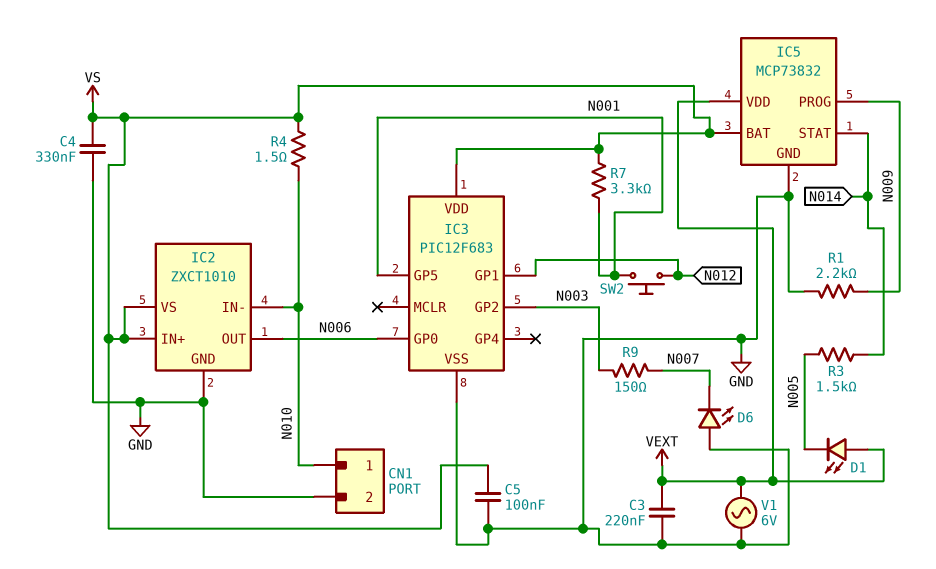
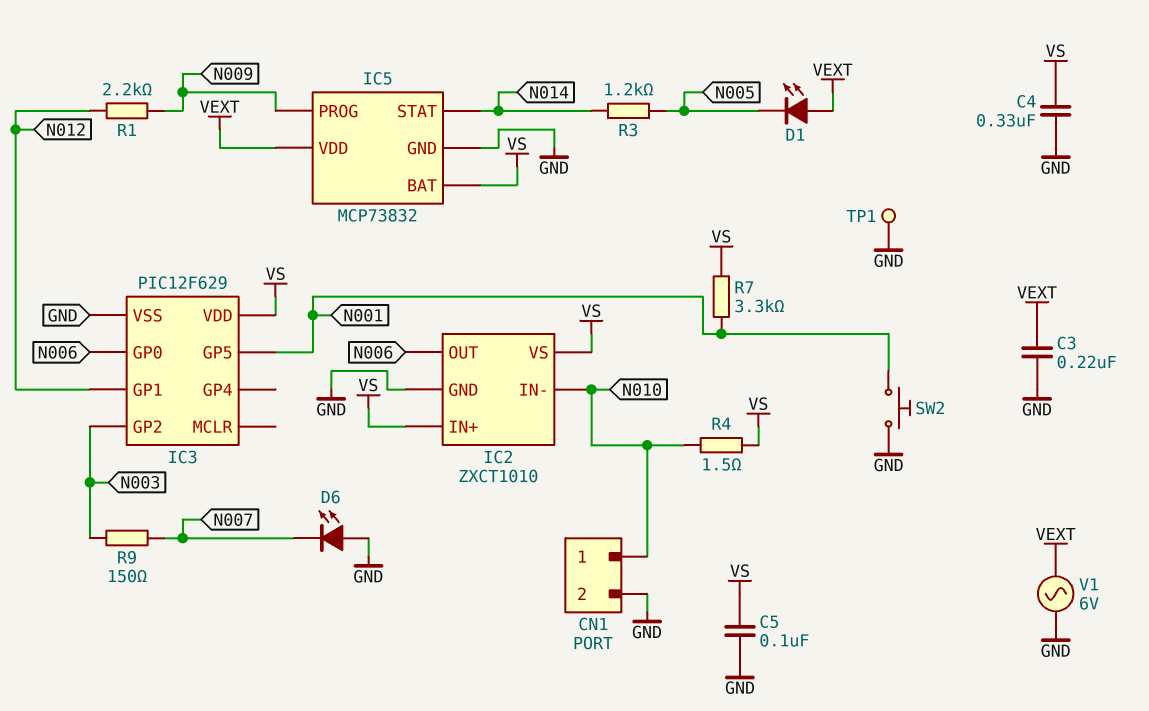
IC3: PIC12F683 -> PIC12F629
R1: 2.2k (GND, N009) -> 2.2k (N009, N012)
R3: 1.5k (N005, N014) -> 1.2k (N005, N014)
SW2: button (N001, N012) -> button (GND, N001)
TP1: none -> test point (GND)

